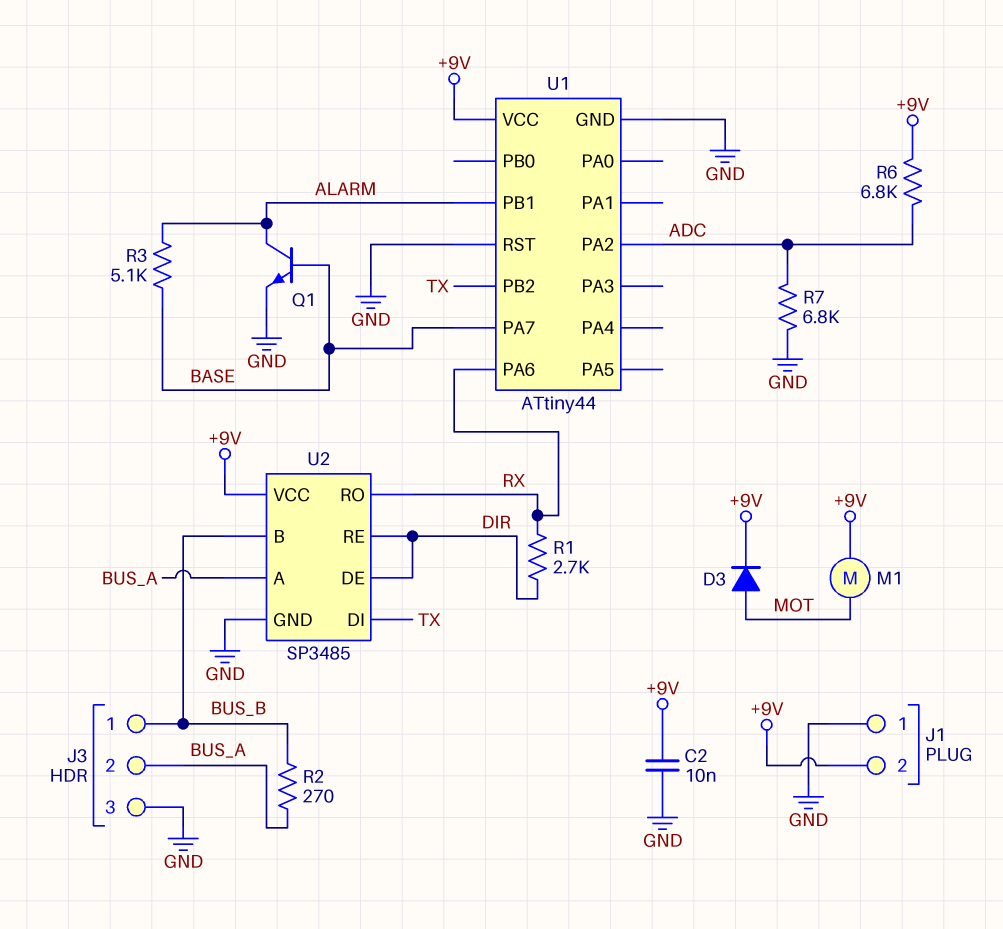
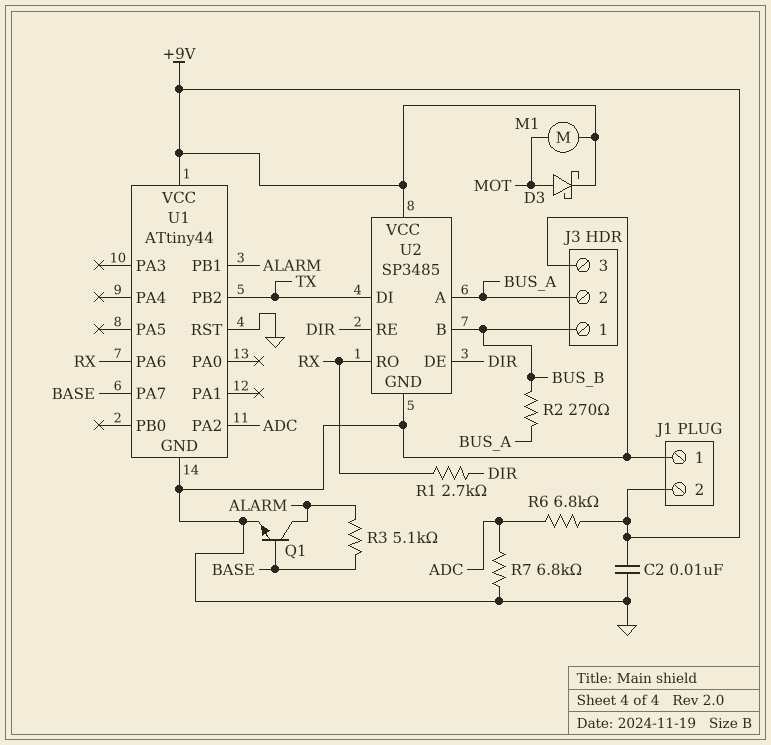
D3: diode (A MOT, K +9V) -> schottky (A MOT, K +9V)

